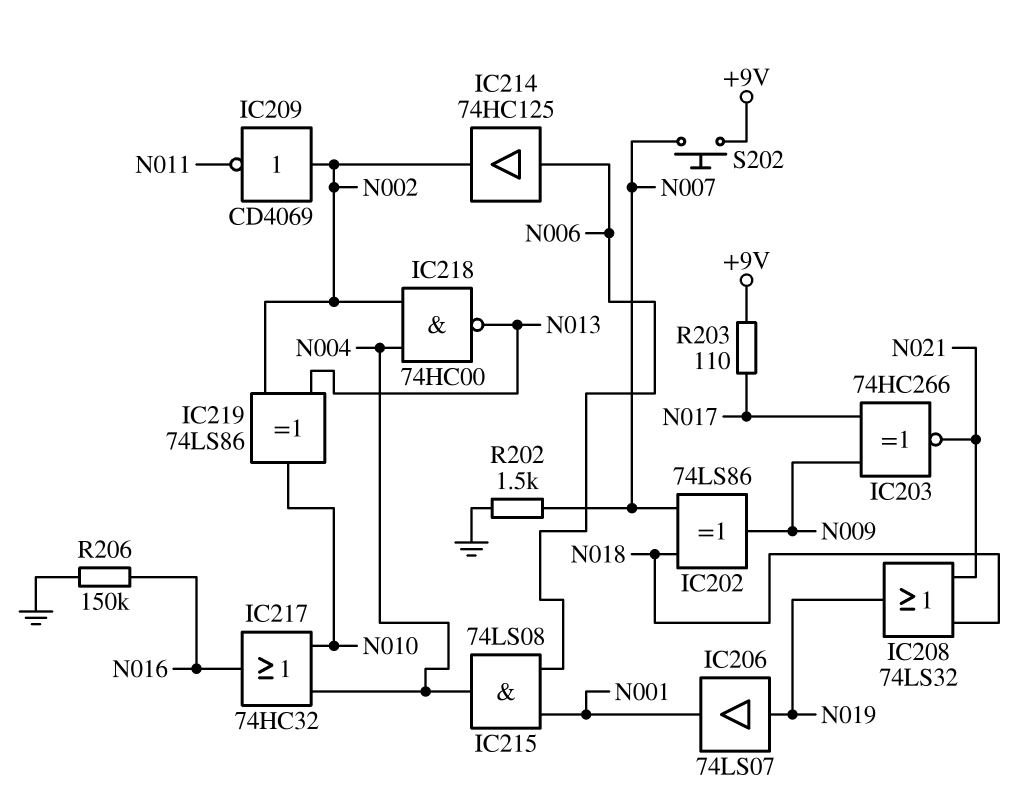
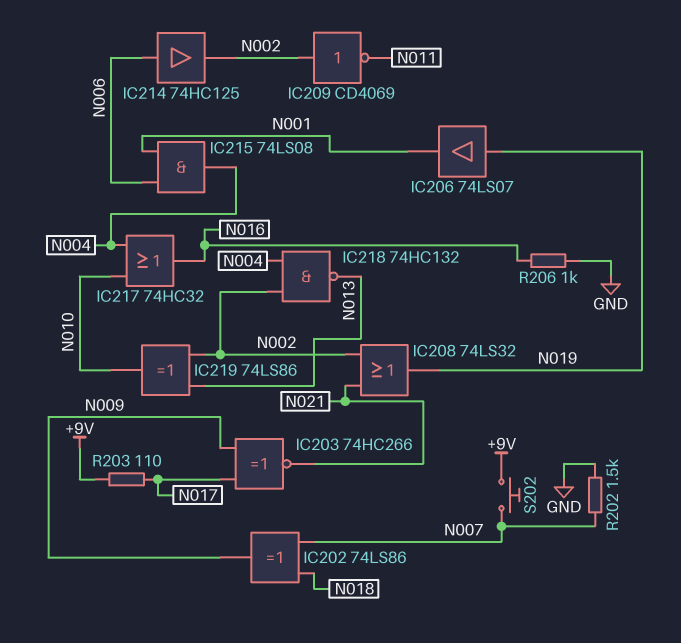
IC208: OR 74LS32 (in N018, in N021, out N019) -> OR 74LS32 (in N002, in N021, out N019)
IC218: NAND 74HC00 (in N002, in N004, out N013) -> NAND 74HC132 (in N002, in N004, out N013)
R206: 150k (GND, N016) -> 1k (GND, N016)

